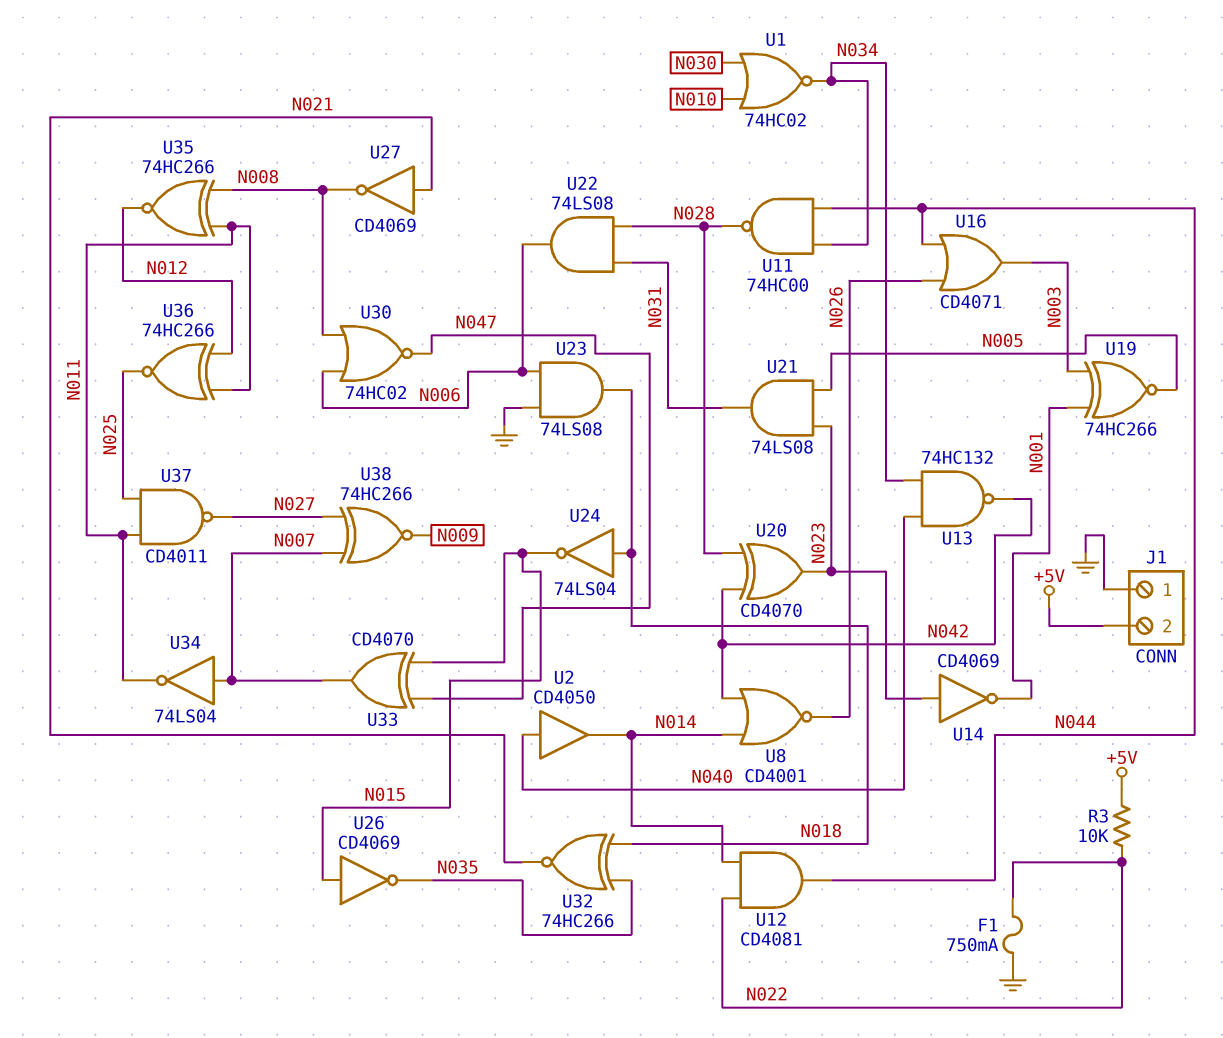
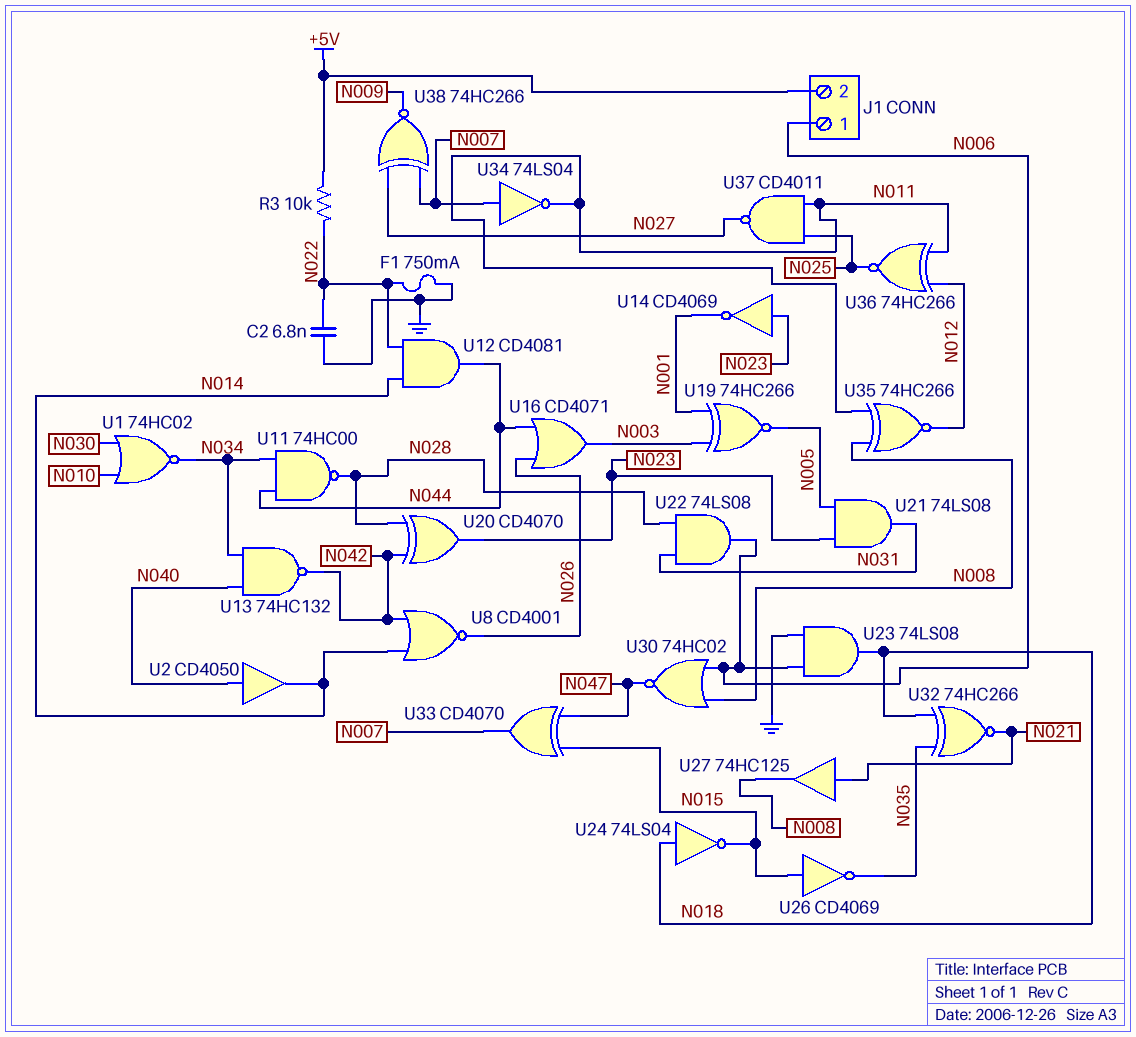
C2: none -> 6.8nF (GND, N022)
J1 pin 1: GND -> N006
U27: NOT CD4069 (in N021, out N008) -> buffer 74HC125 (in N021, out N008)

